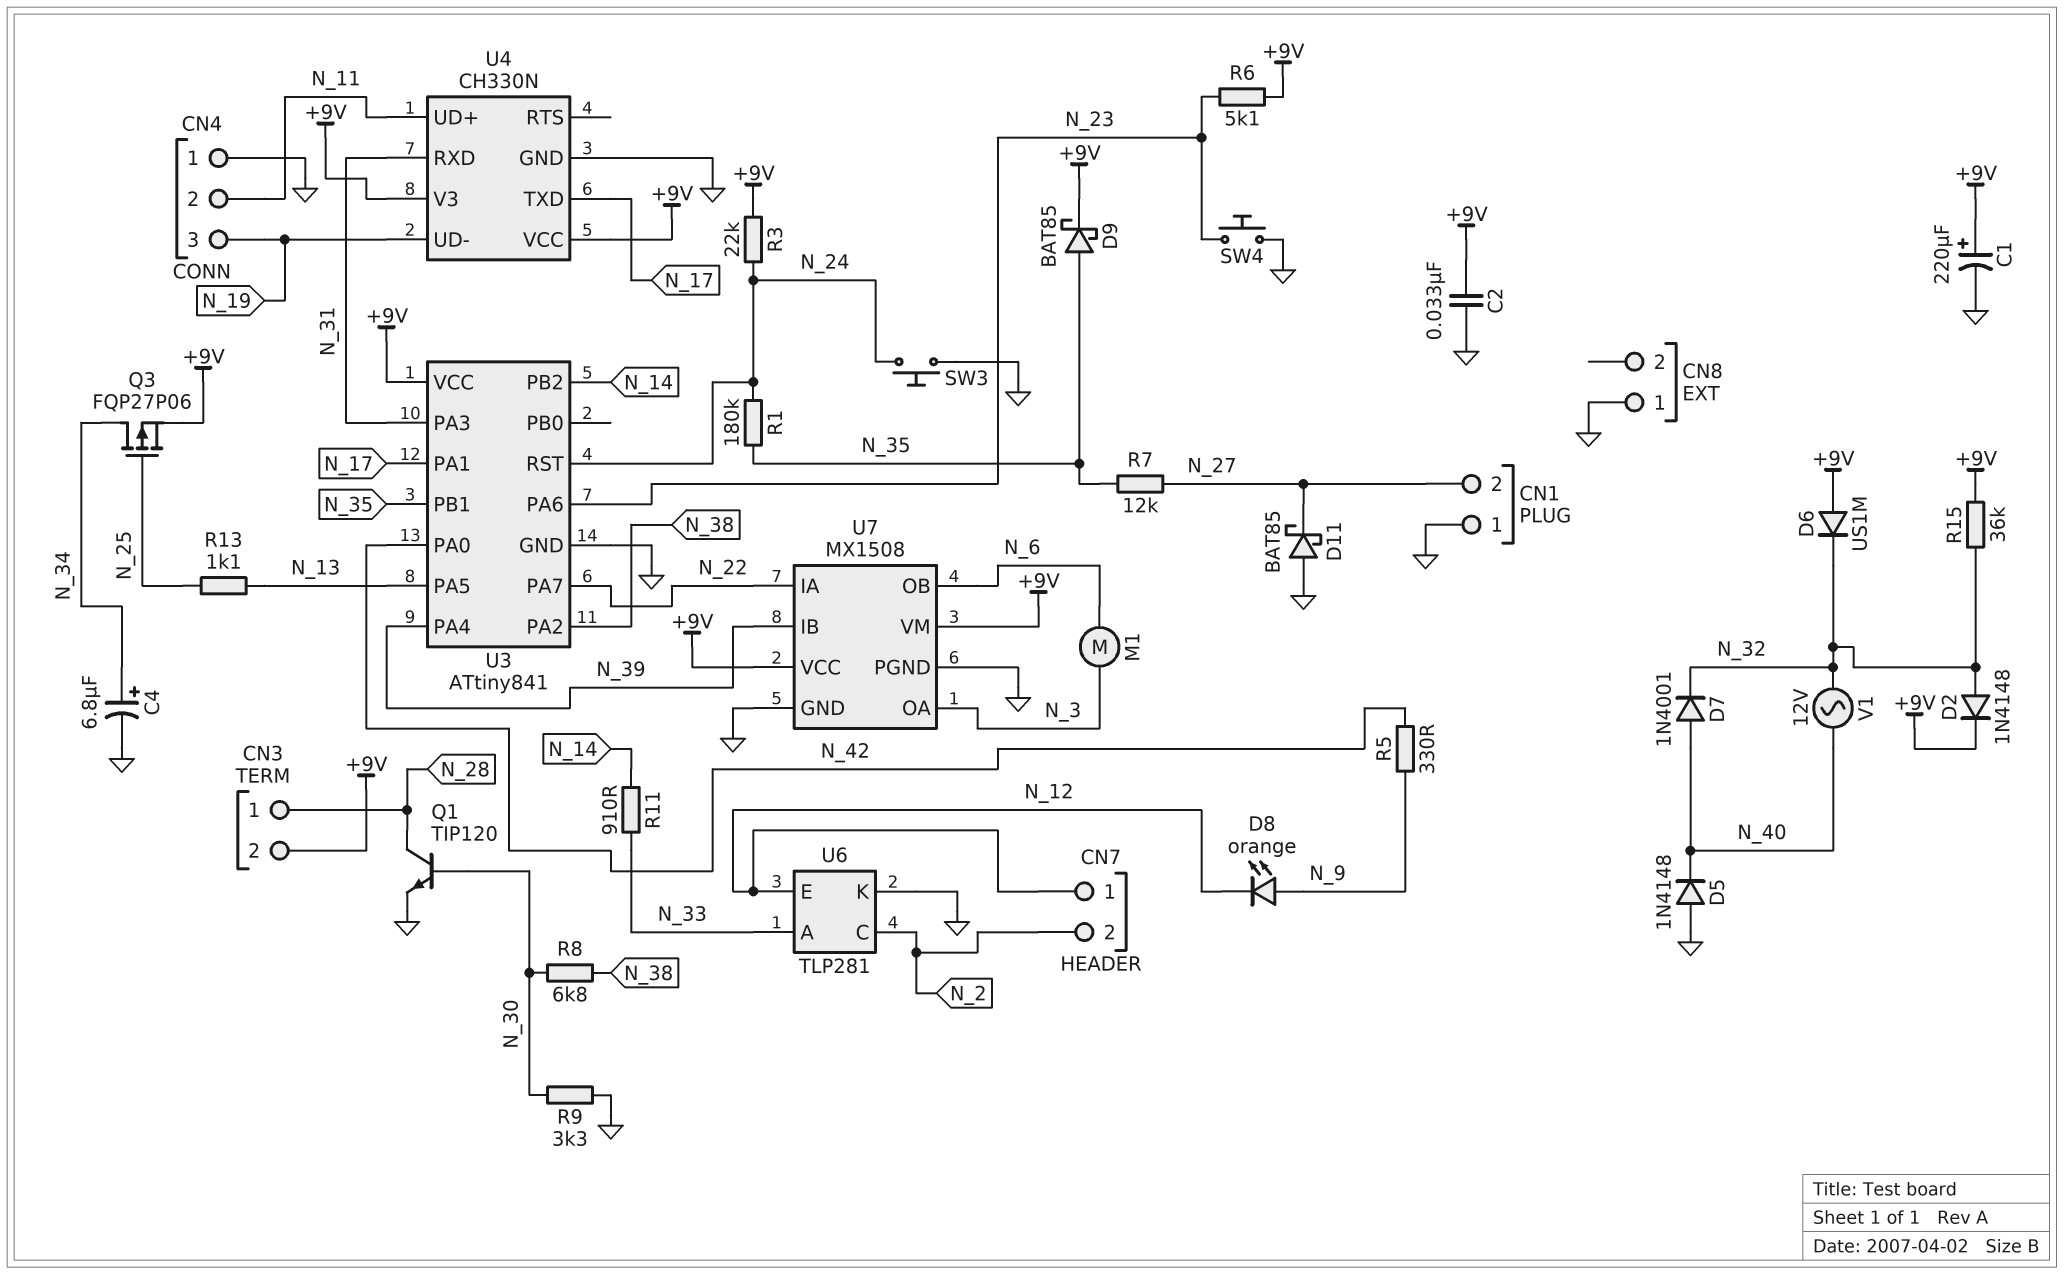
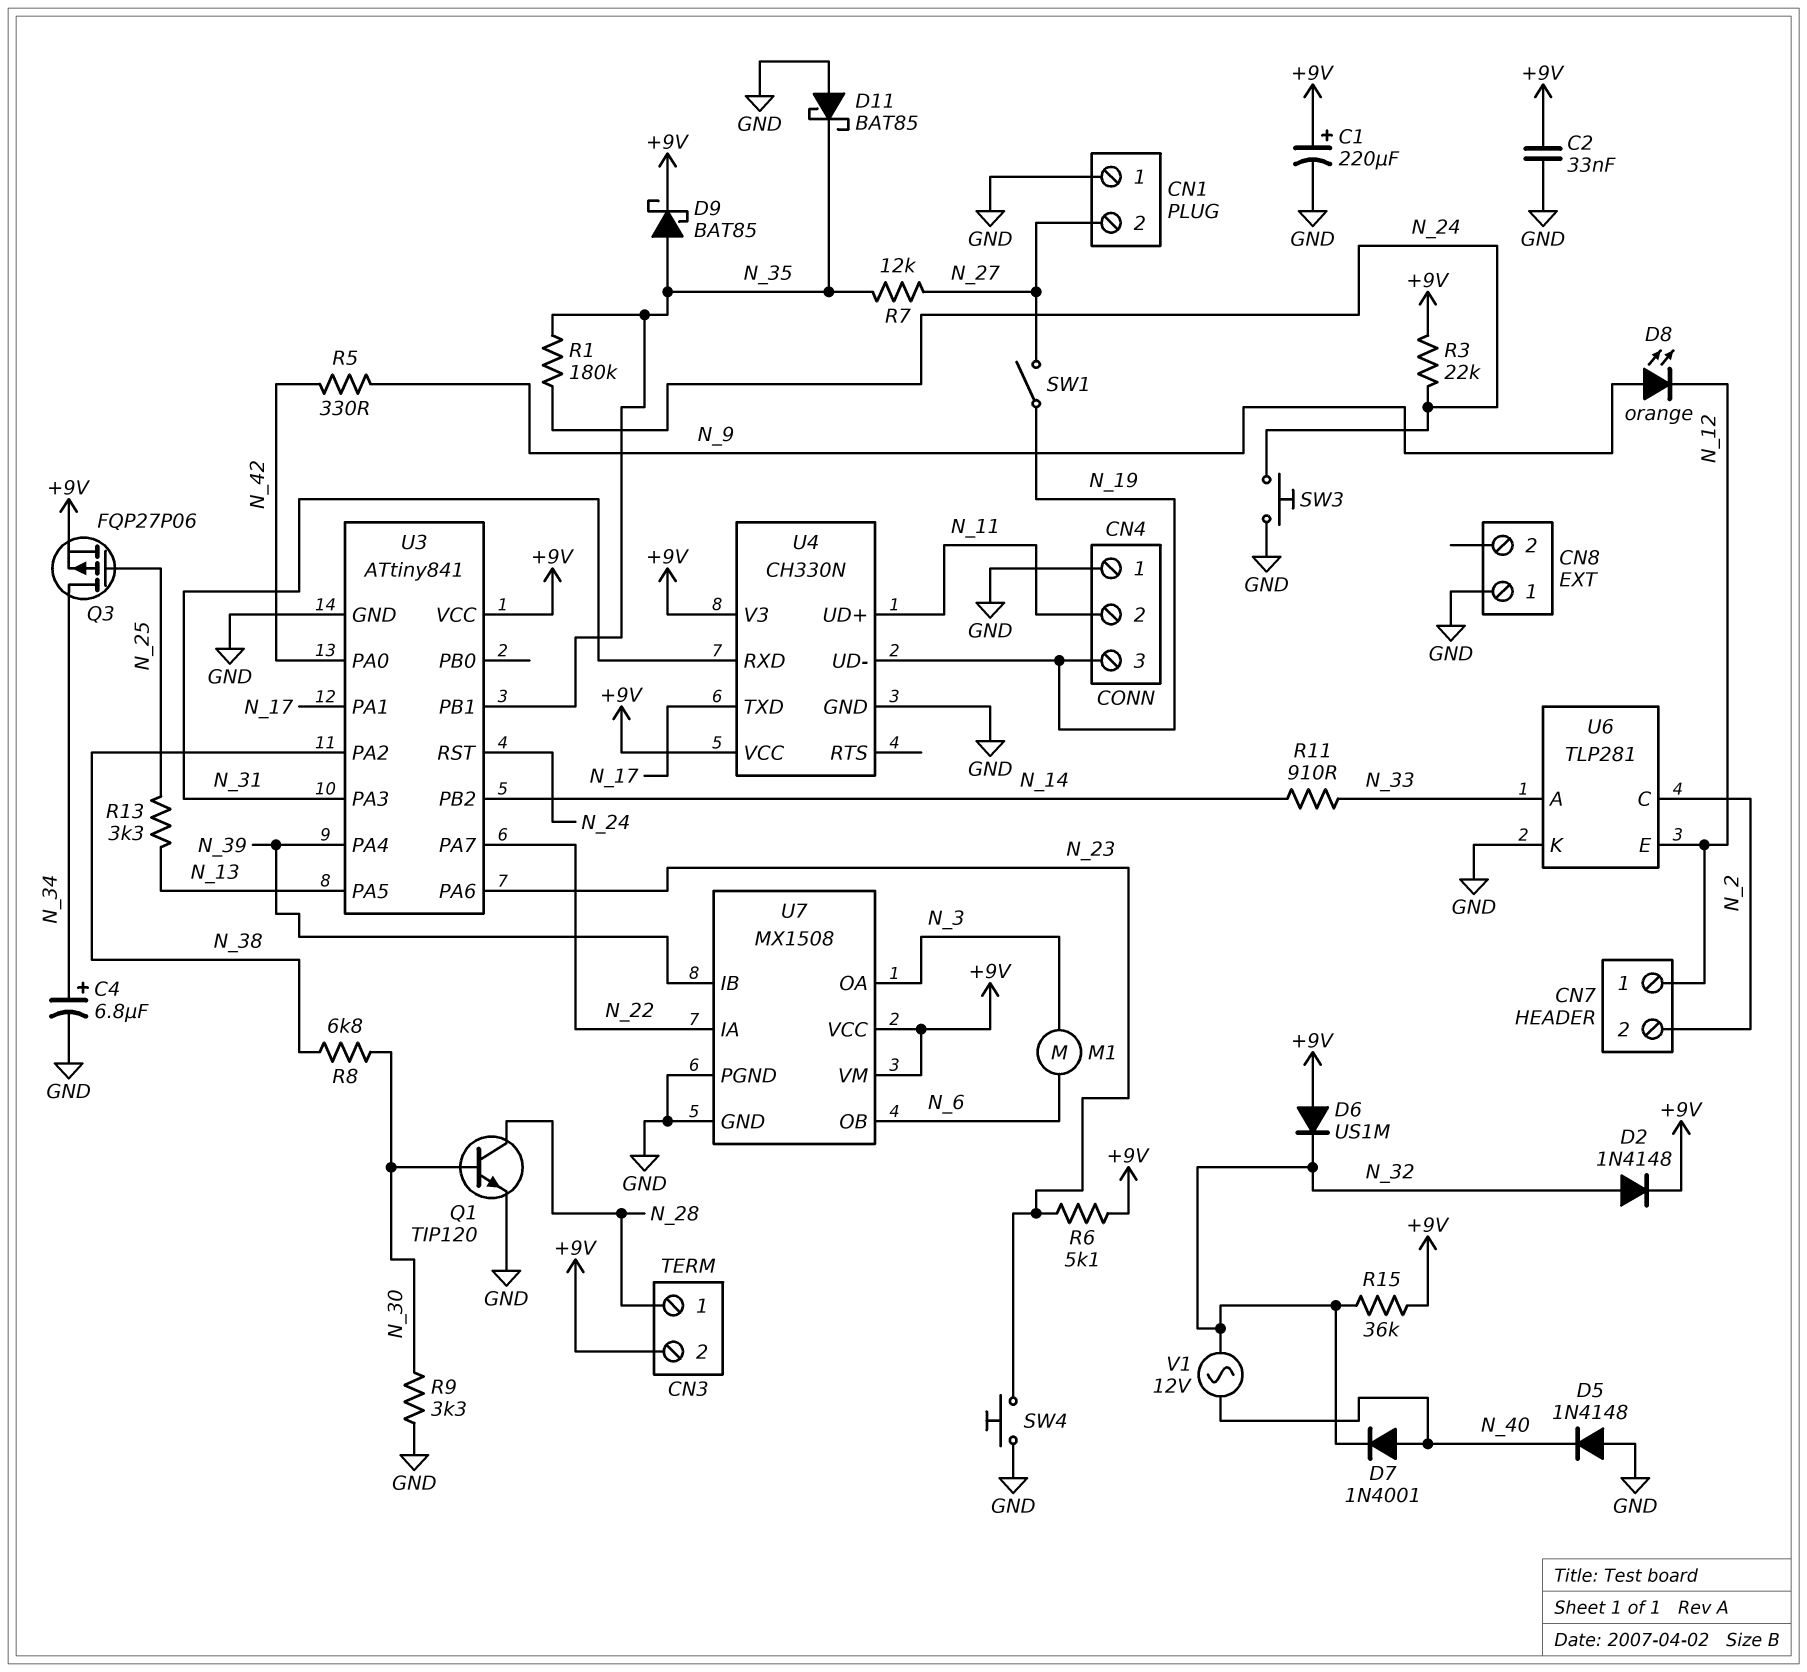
D11: schottky BAT85 (A GND, K N_27) -> schottky BAT85 (A GND, K N_35)
R13: 1.1k (N_13, N_25) -> 3.3k (N_13, N_25)
SW1: none -> switch (N_19, N_27)

